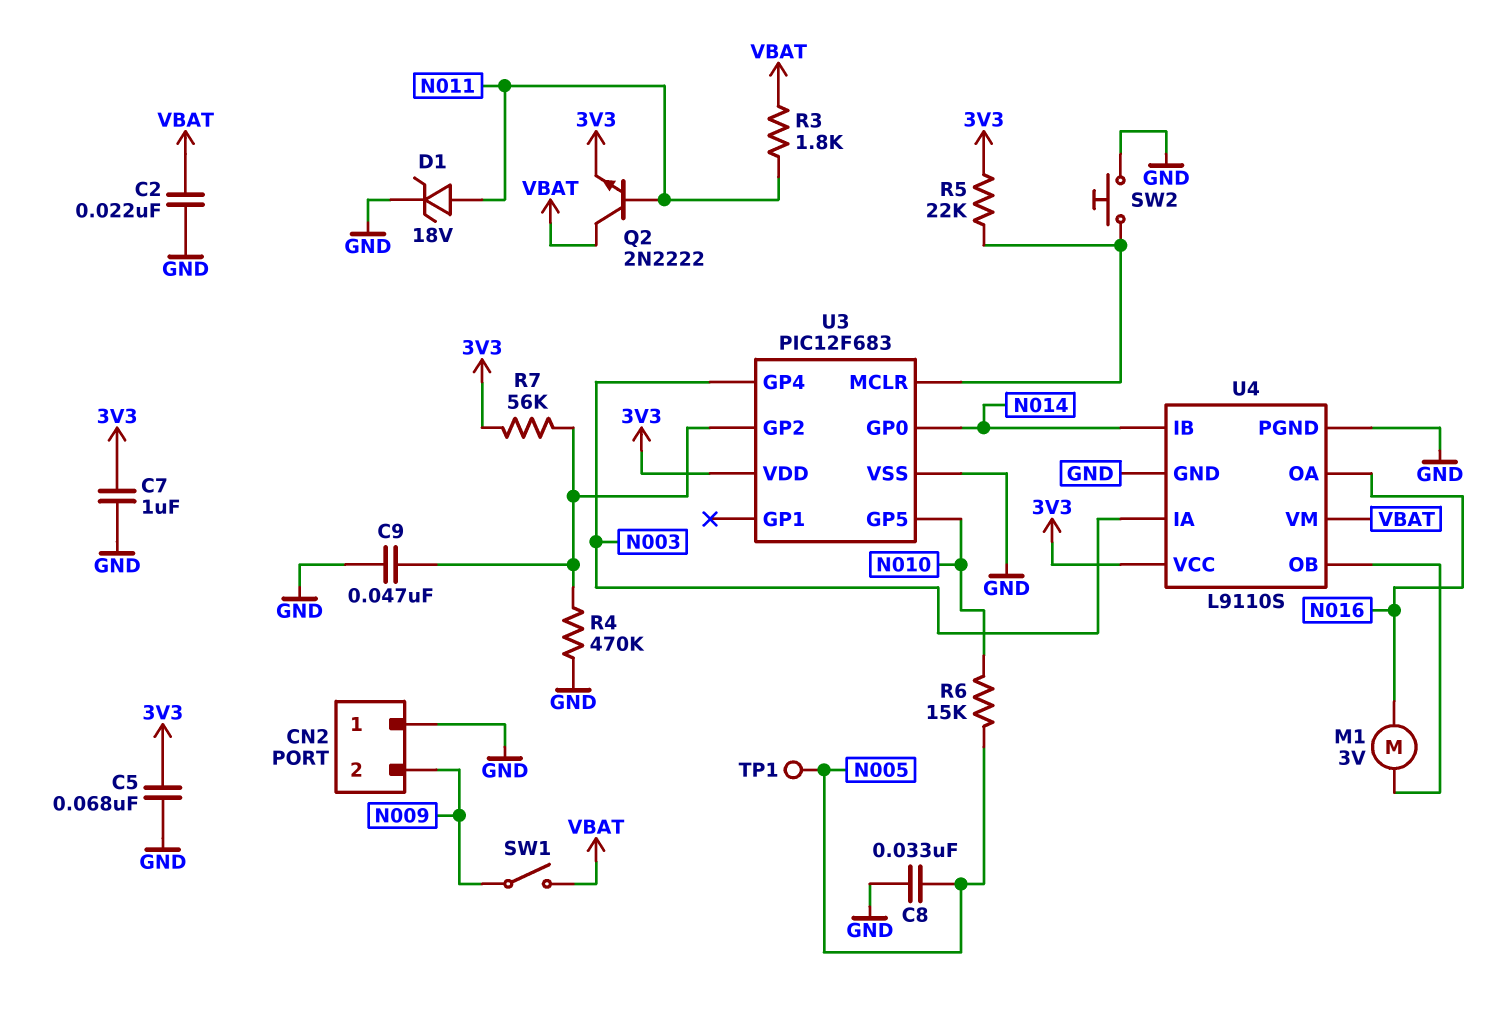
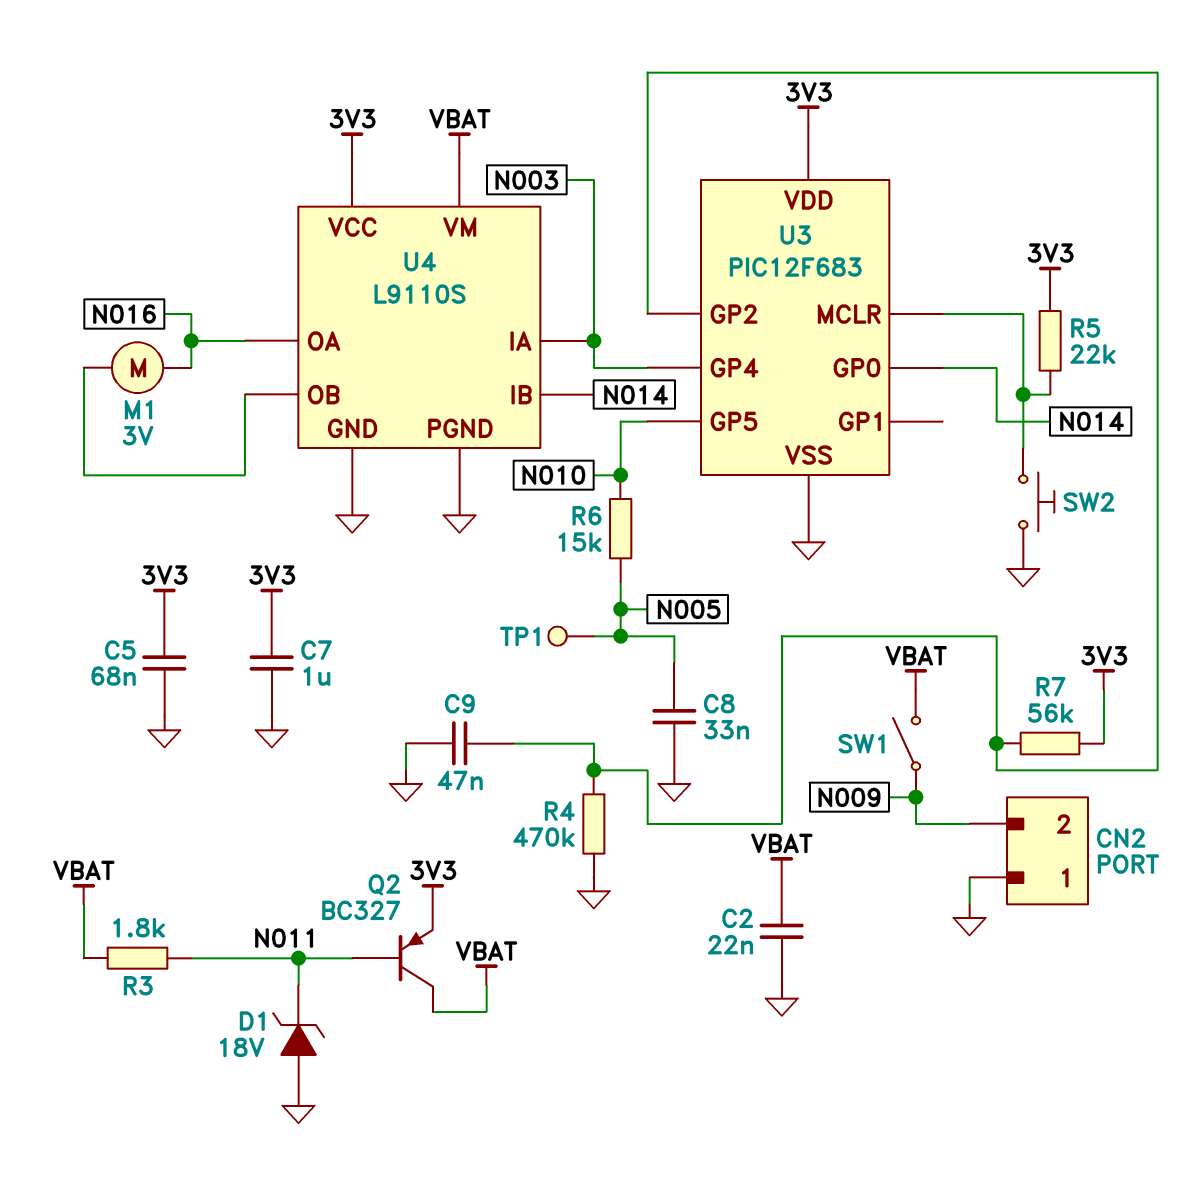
D1: zener 18V (A N011, K GND) -> zener 18V (A GND, K N011)
Q2: NPN 2N2222 (B N011, C VBAT, E 3V3) -> PNP BC327 (B N011, C VBAT, E 3V3)

